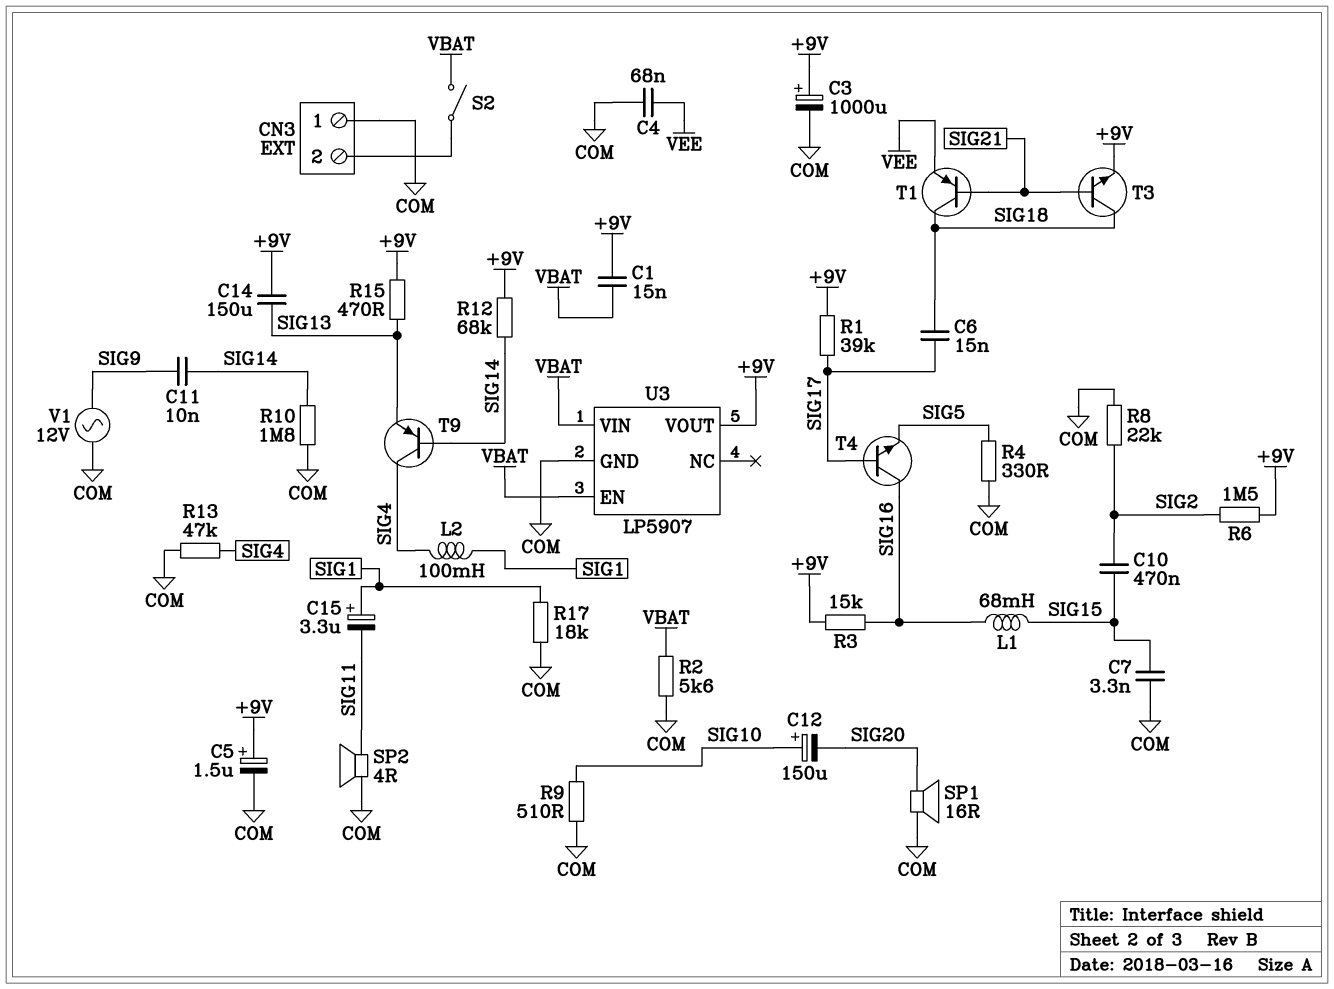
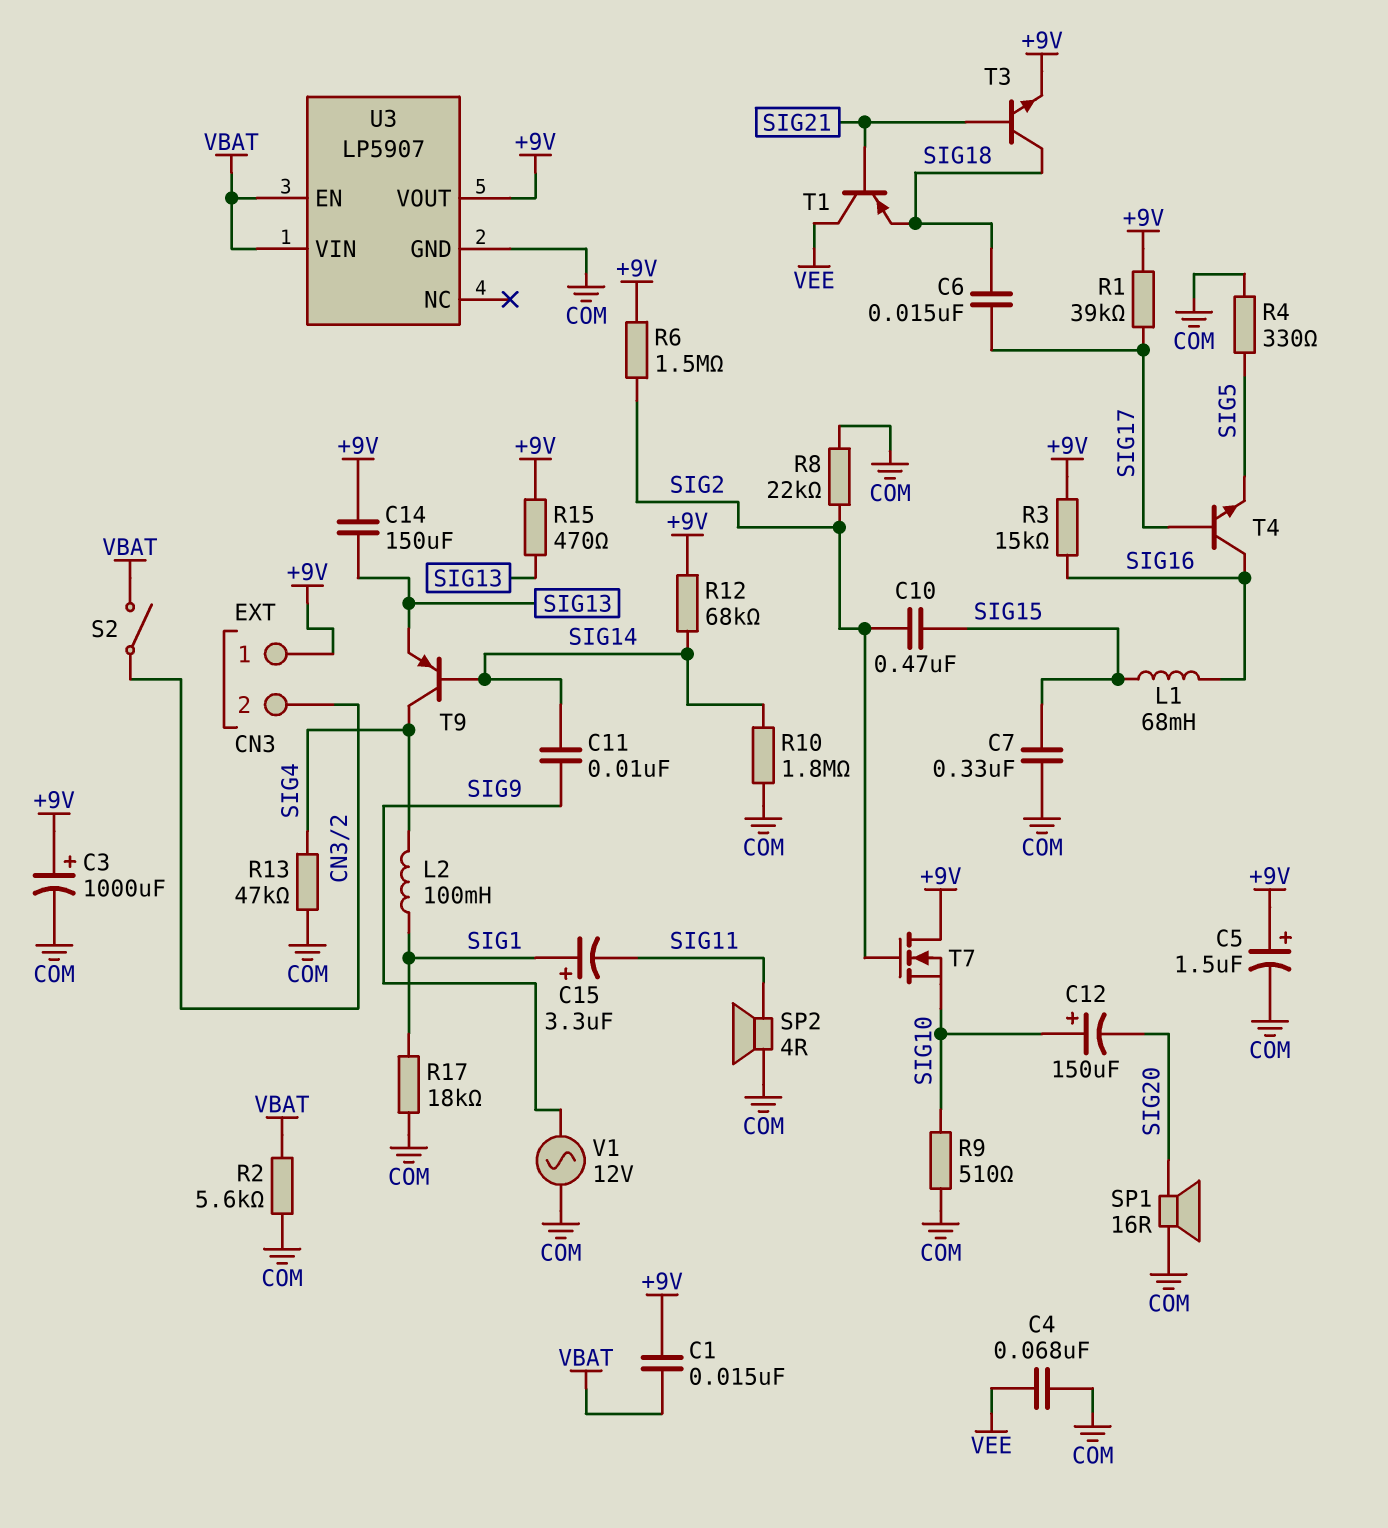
C7: 3.3nF (COM, SIG15) -> 330nF (COM, SIG15)
CN3 pin 1: COM -> +9V
T1: PNP (B SIG21, C SIG18, E VEE) -> PNP (B SIG21, C VEE, E SIG18)
T7: none -> NMOS (G SIG2, D +9V, S SIG10)

